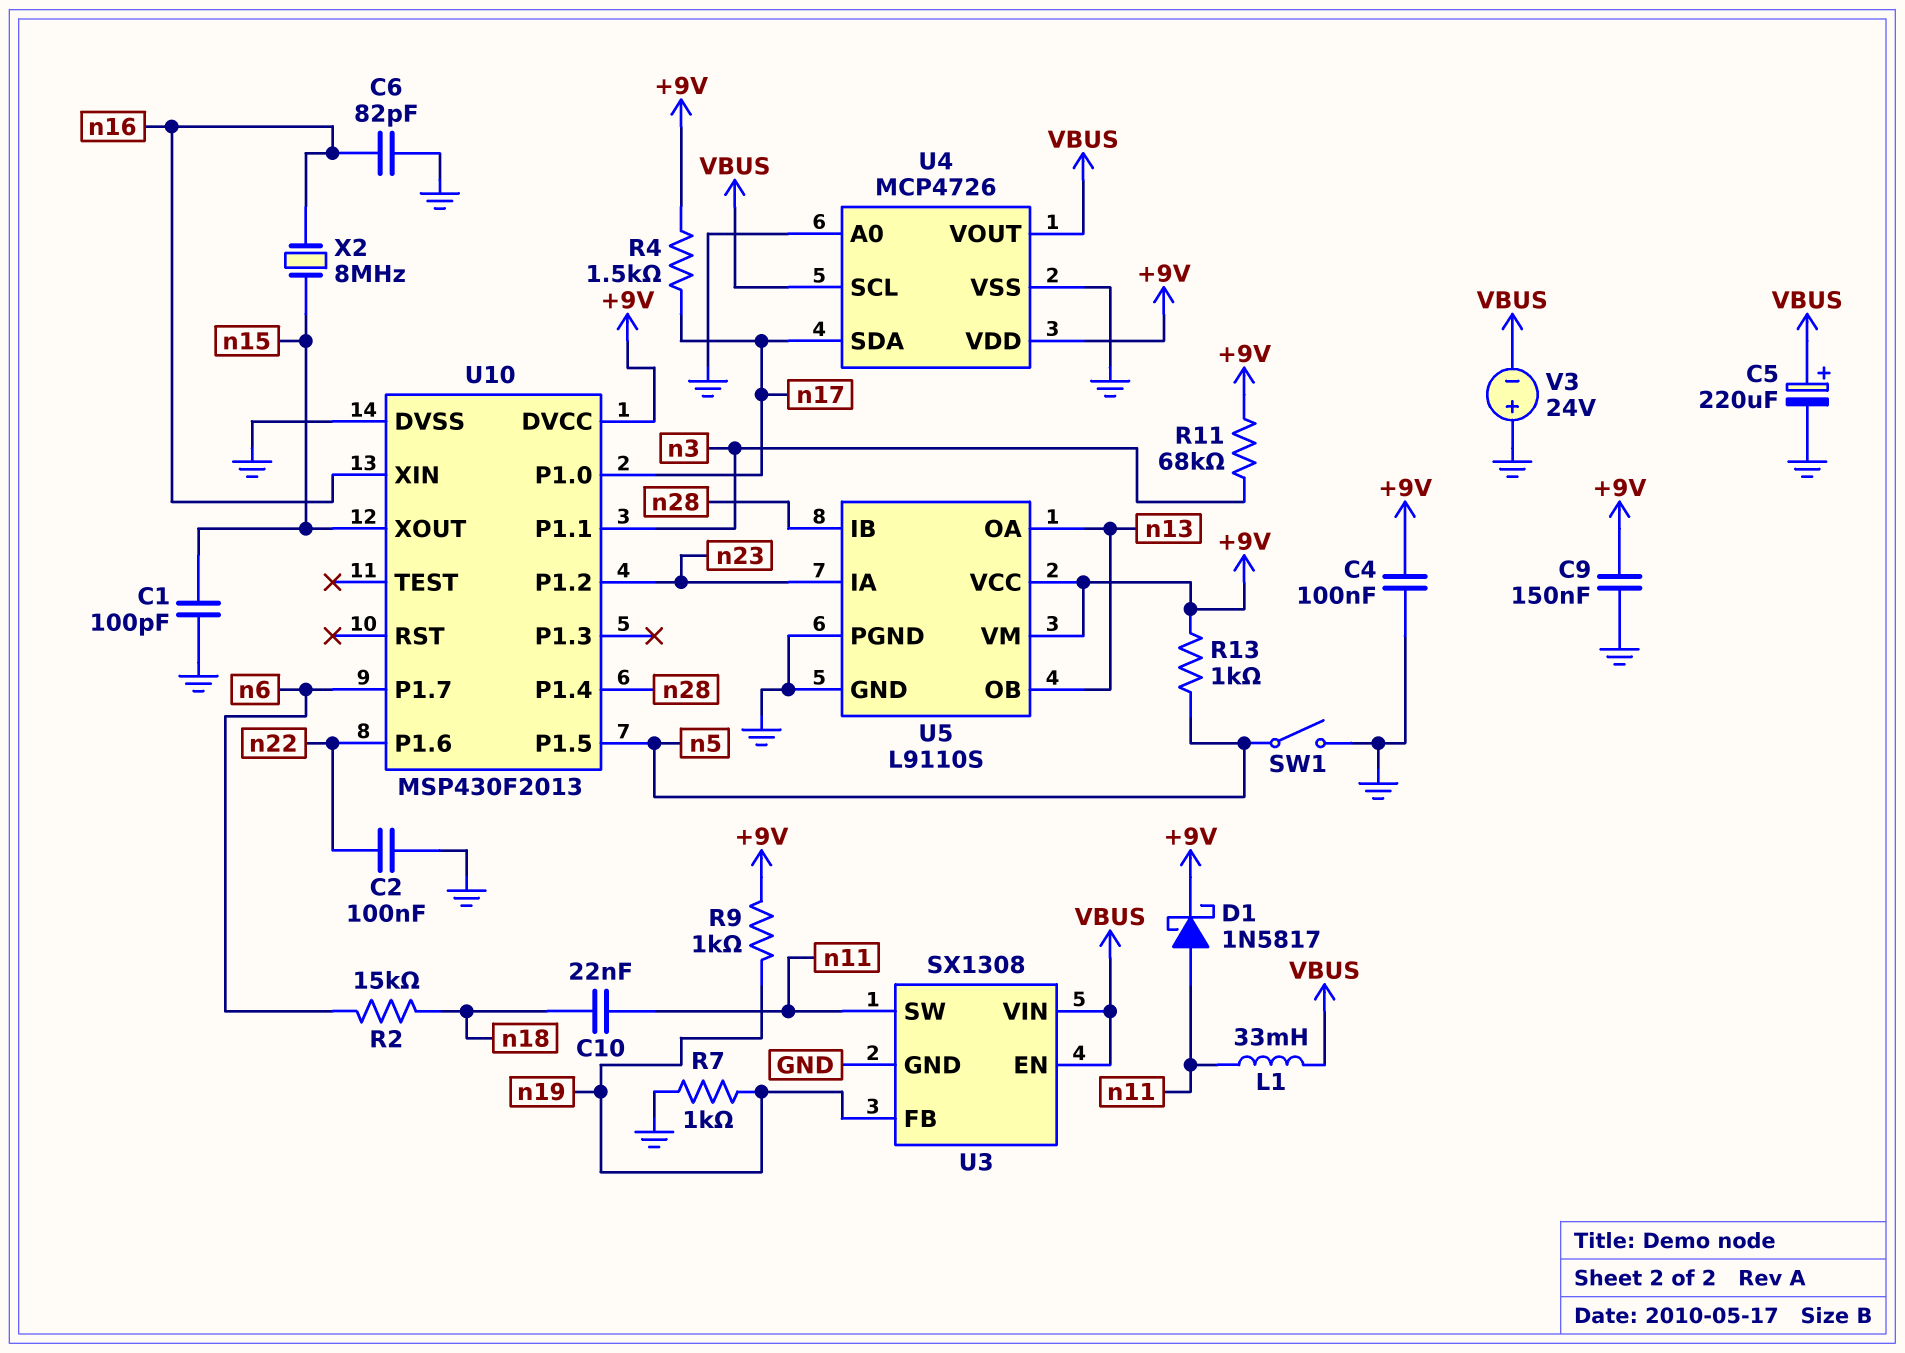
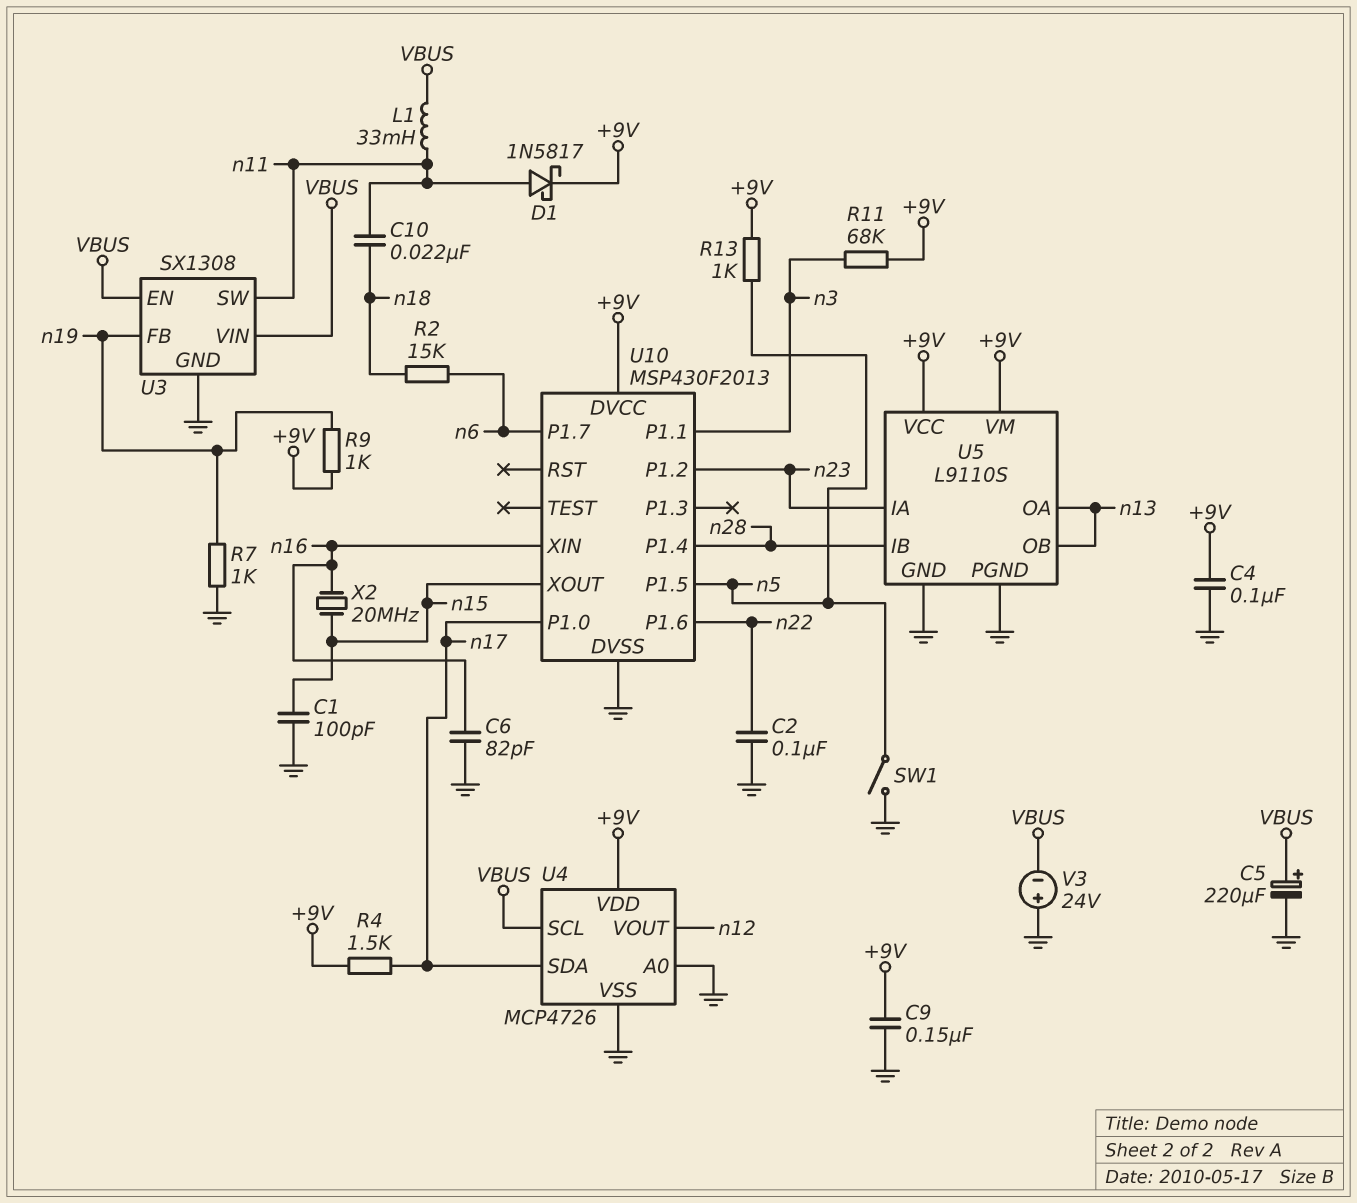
U4 pin VOUT: VBUS -> n12
X2: 8MHz (n15, n16) -> 20MHz (n15, n16)

